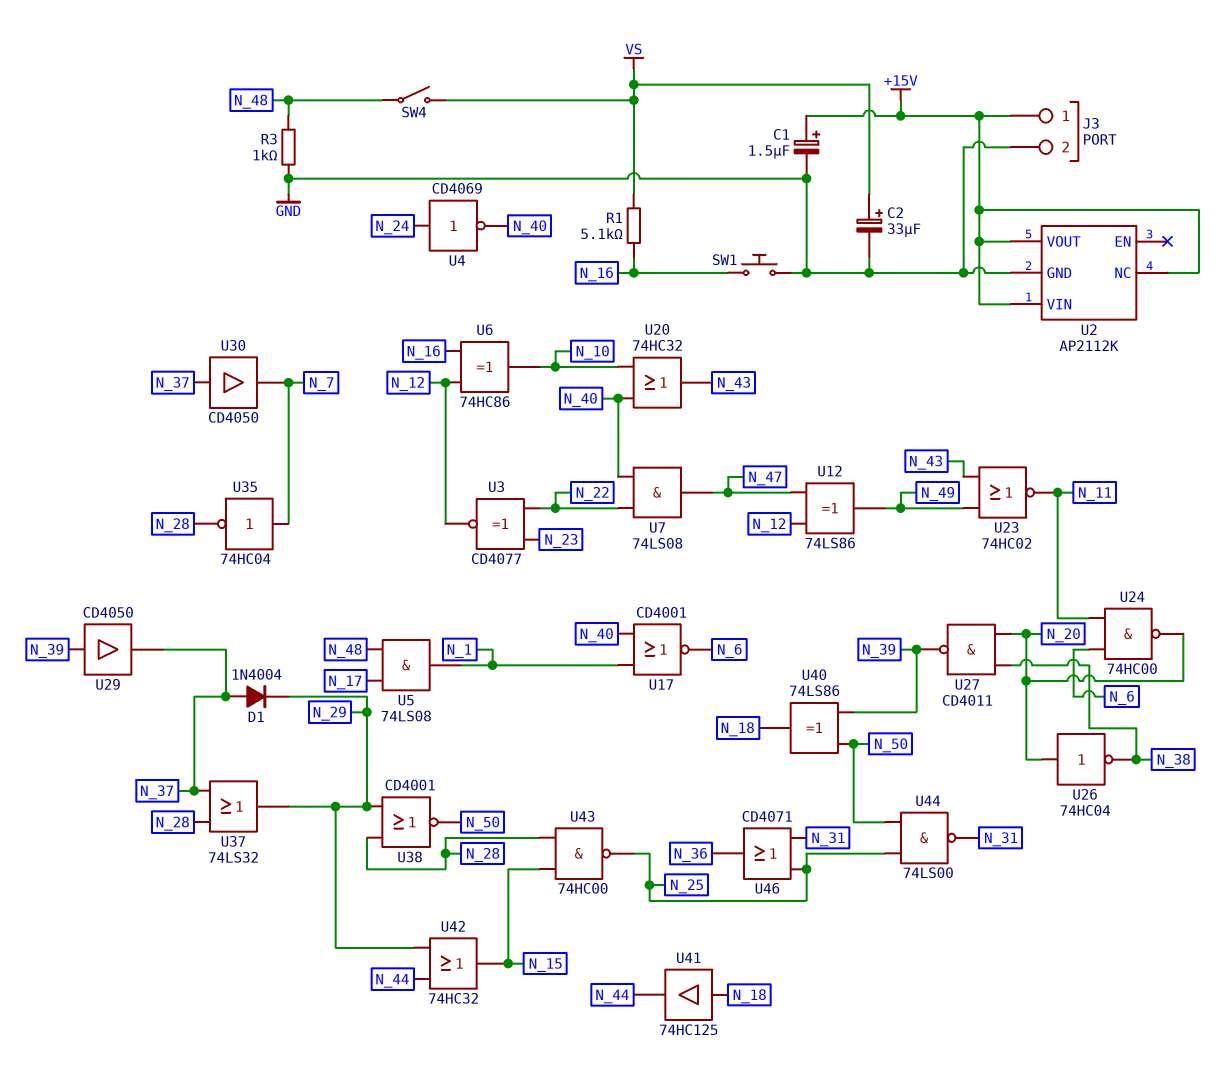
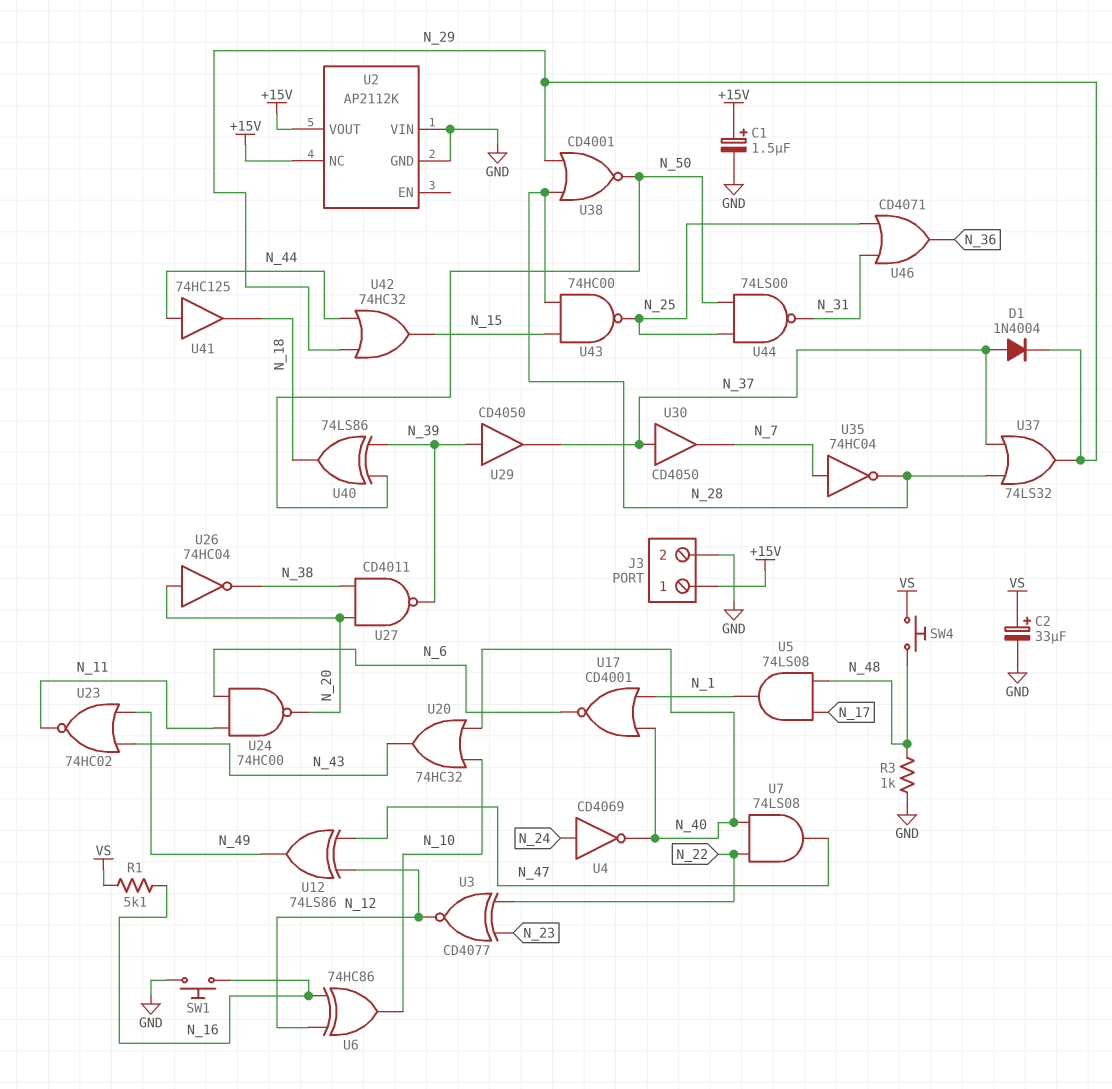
SW4: switch (N_48, VS) -> button (N_48, VS)
U2 pin VIN: +15V -> GND
U41: buffer 74HC125 (in N_18, out N_44) -> buffer 74HC125 (in N_44, out N_18)

